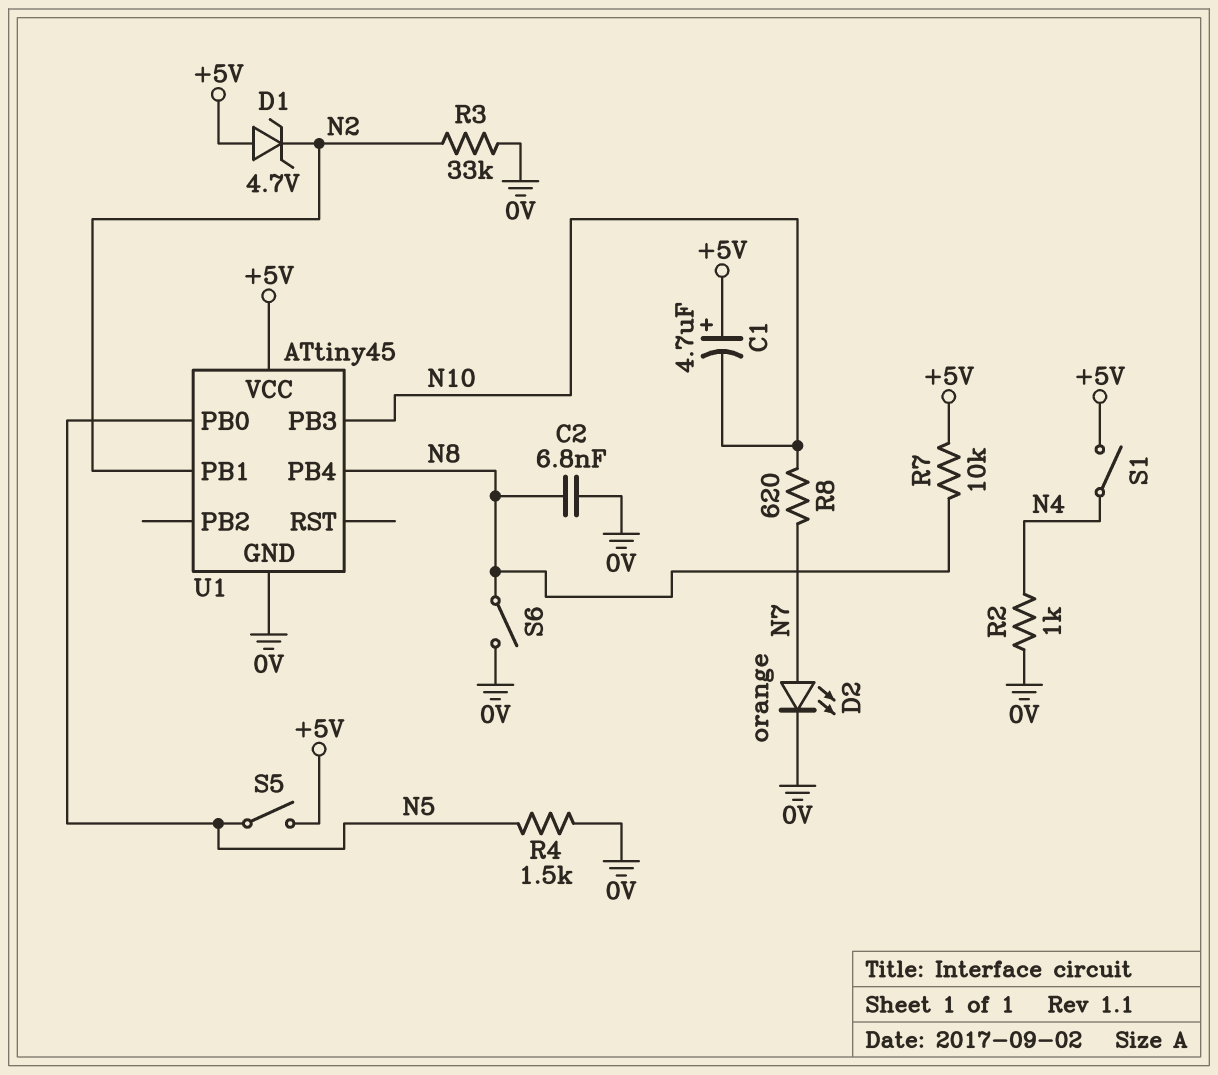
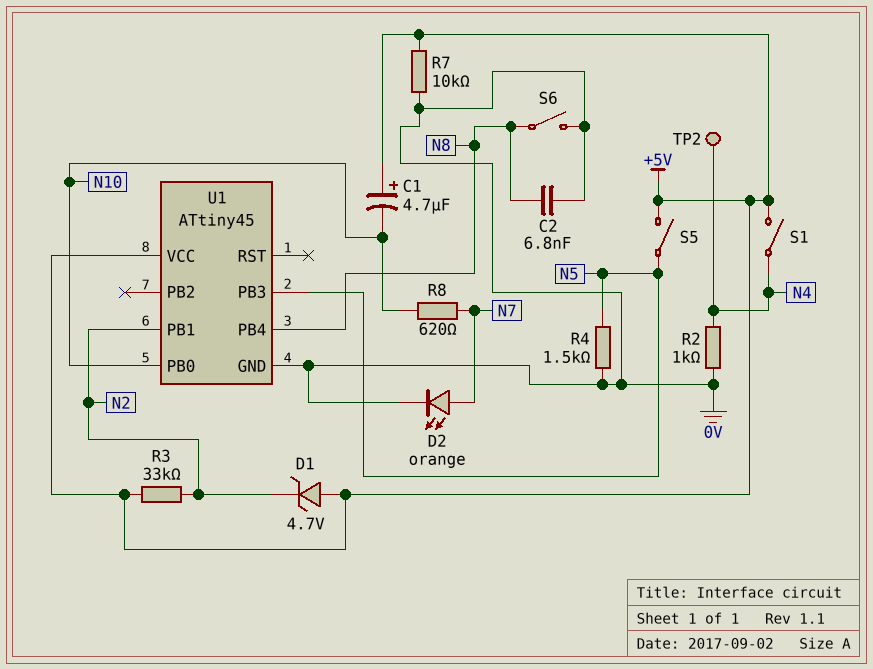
R3: 33k (0V, N2) -> 33k (+5V, N2)
R7: 10k (+5V, N8) -> 10k (+5V, 0V)
TP2: none -> test point (N4)
U1 pin PB0: N5 -> N10
U1 pin PB3: N10 -> N5

